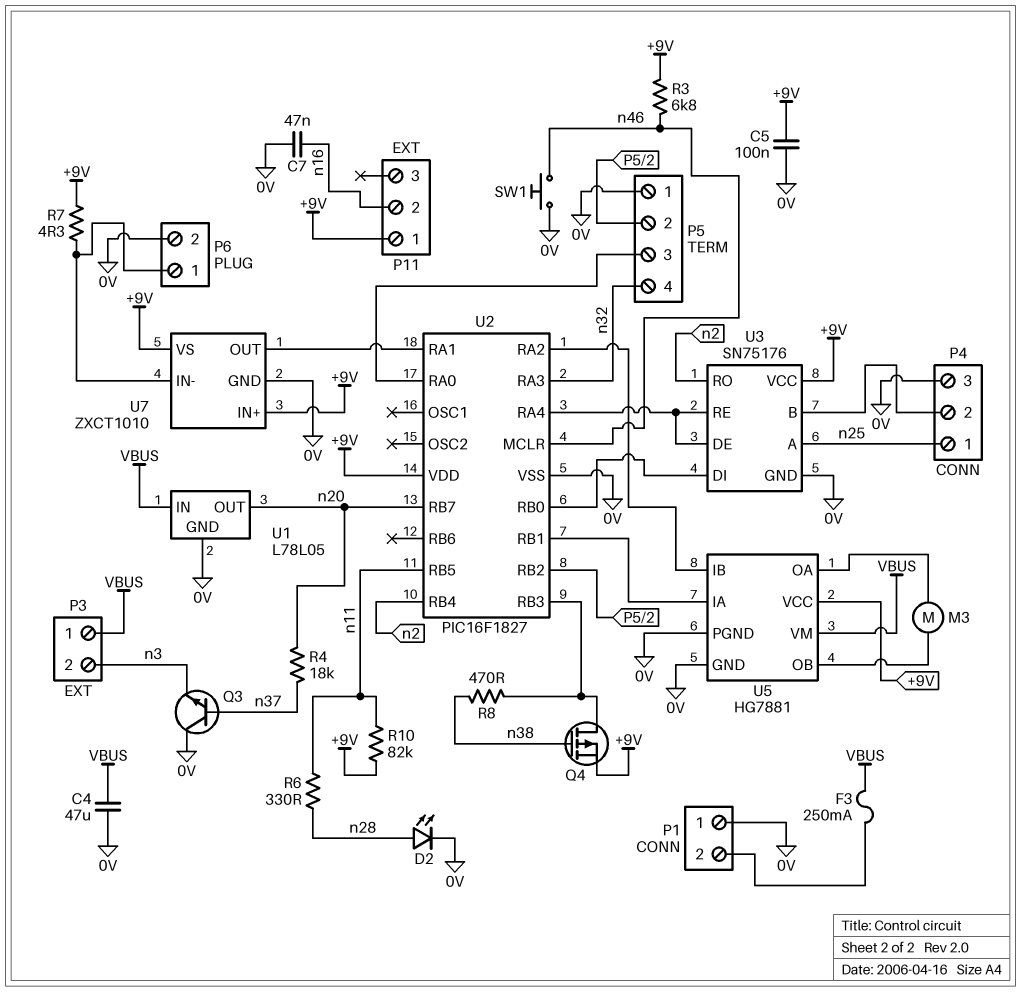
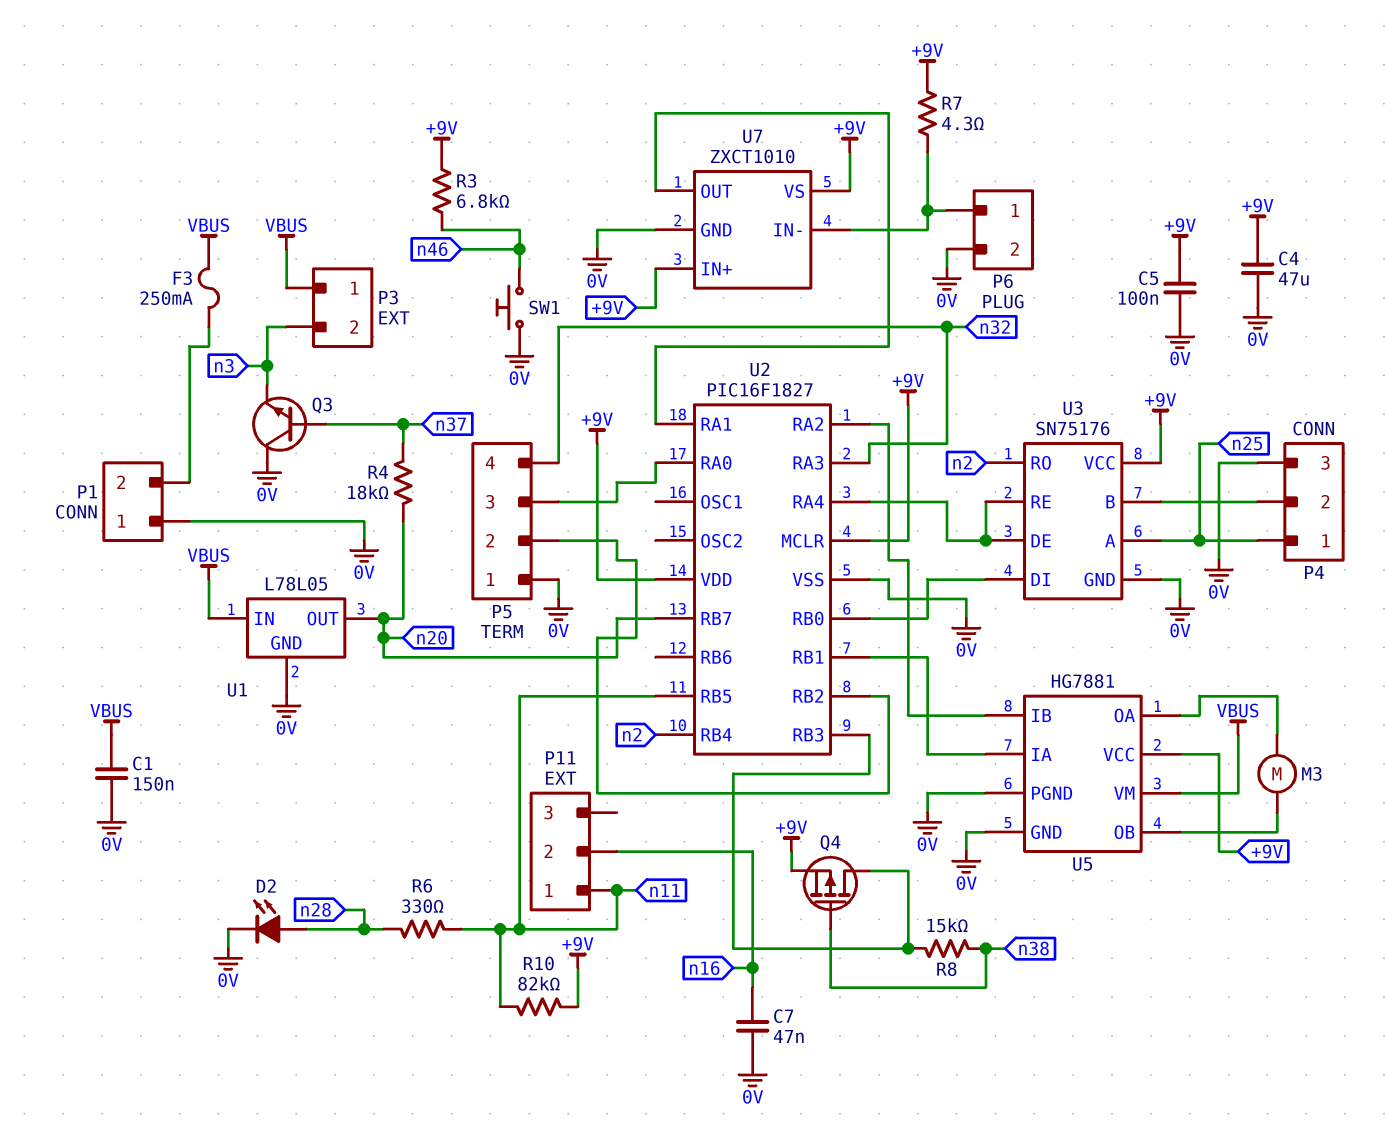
C1: none -> 150nF (0V, VBUS)
C4: 47uF (0V, VBUS) -> 47uF (+9V, 0V)
P11 pin 1: +9V -> n11
R8: 470 (U2/RB3, n38) -> 15k (U2/RB3, n38)
U2 pin MCLR: n46 -> +9V

